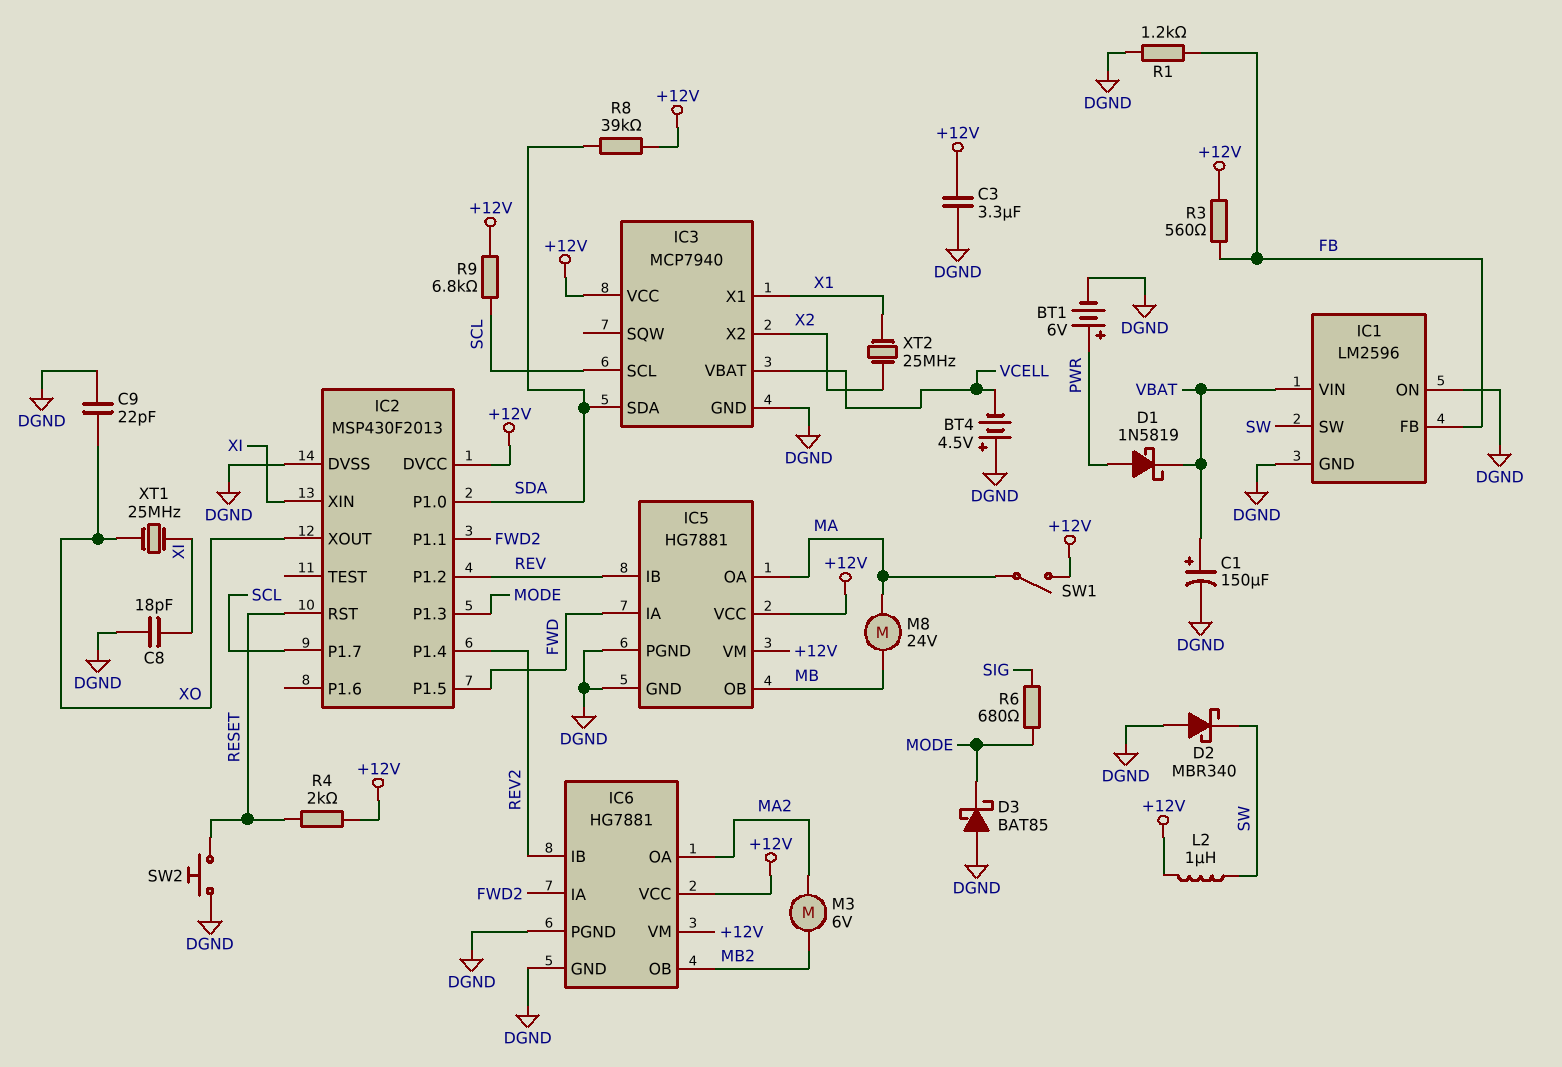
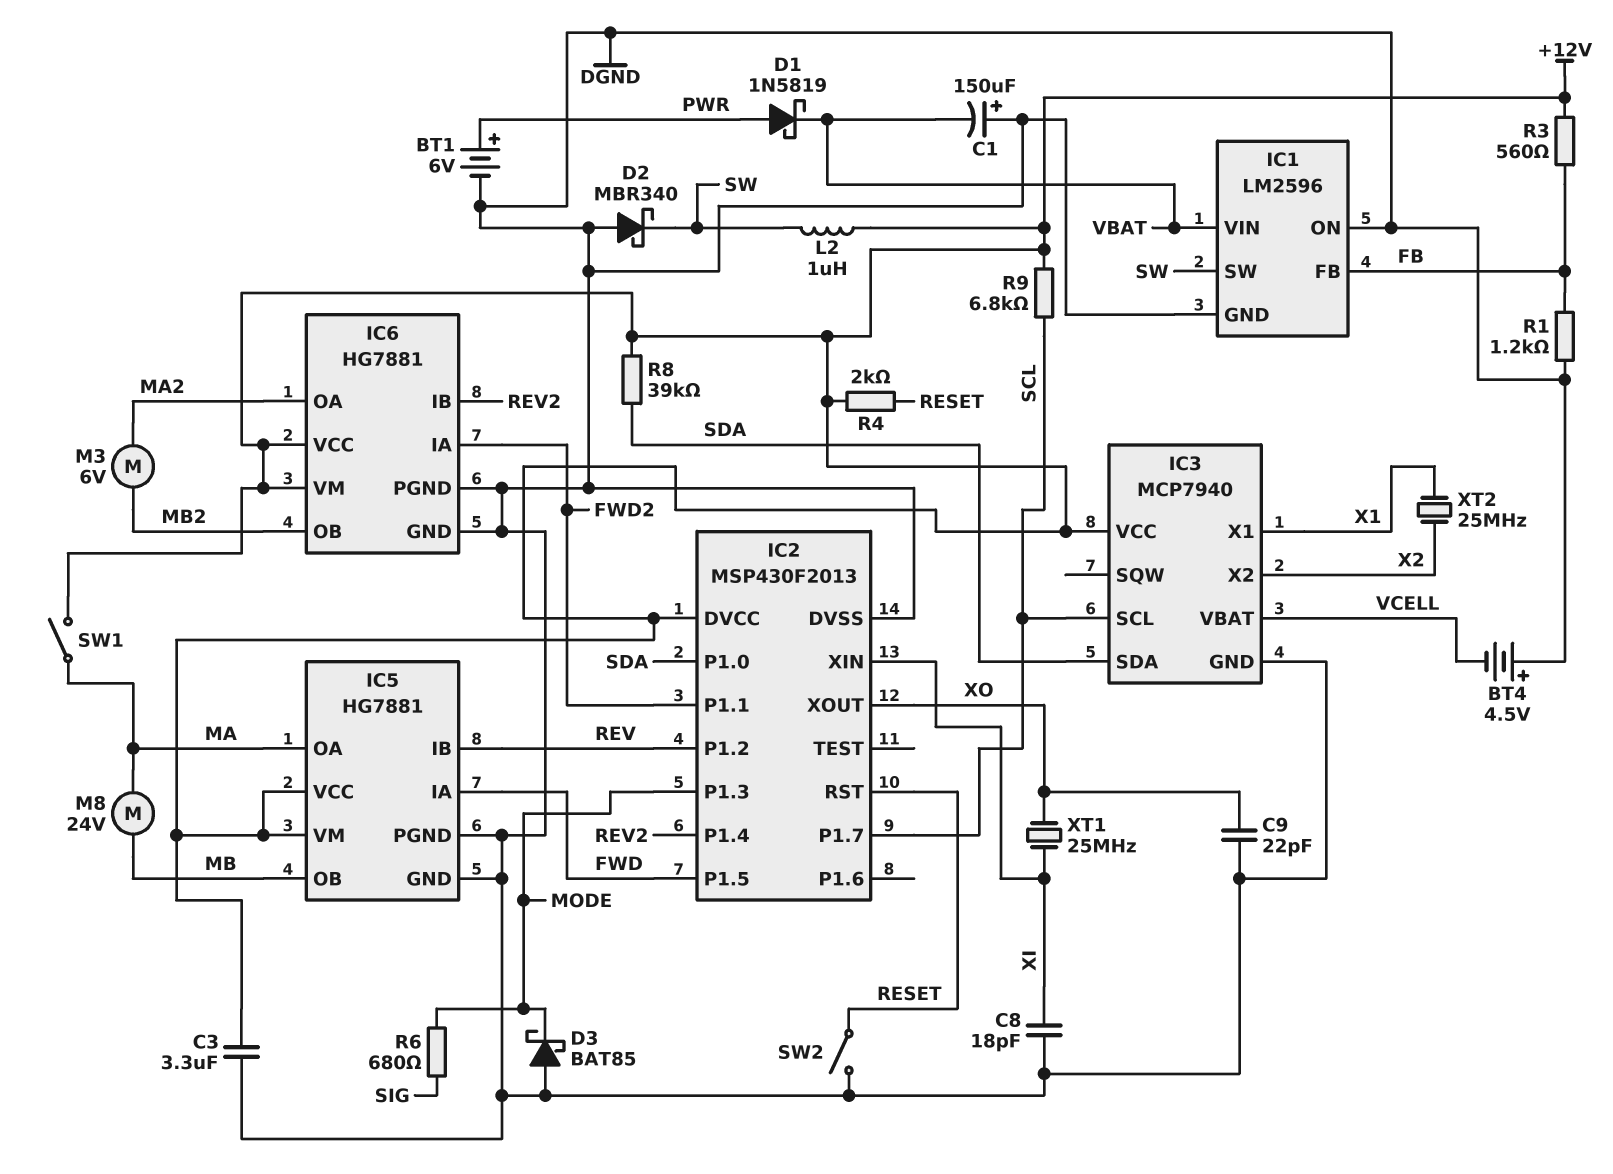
C1: 150uF (plus VBAT, minus DGND) -> 150uF (plus DGND, minus VBAT)
SW2: button (DGND, RESET) -> switch (DGND, RESET)

